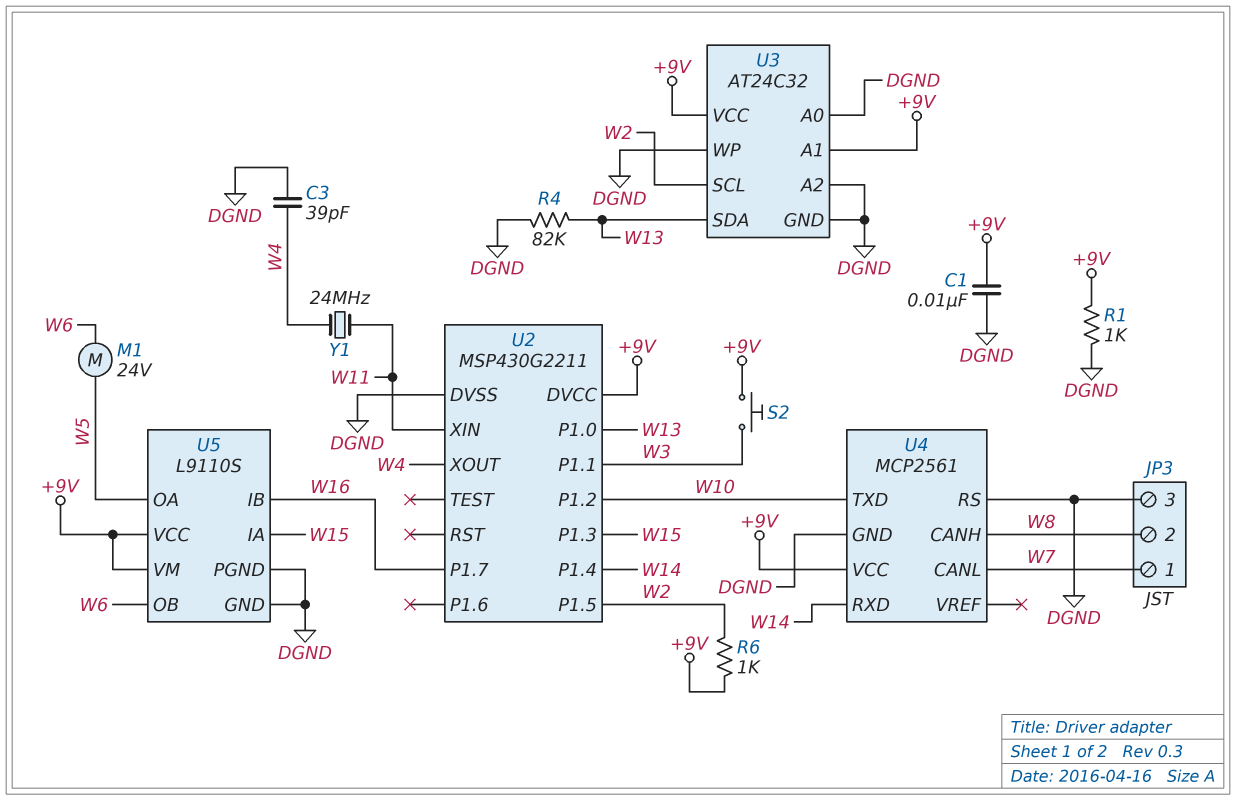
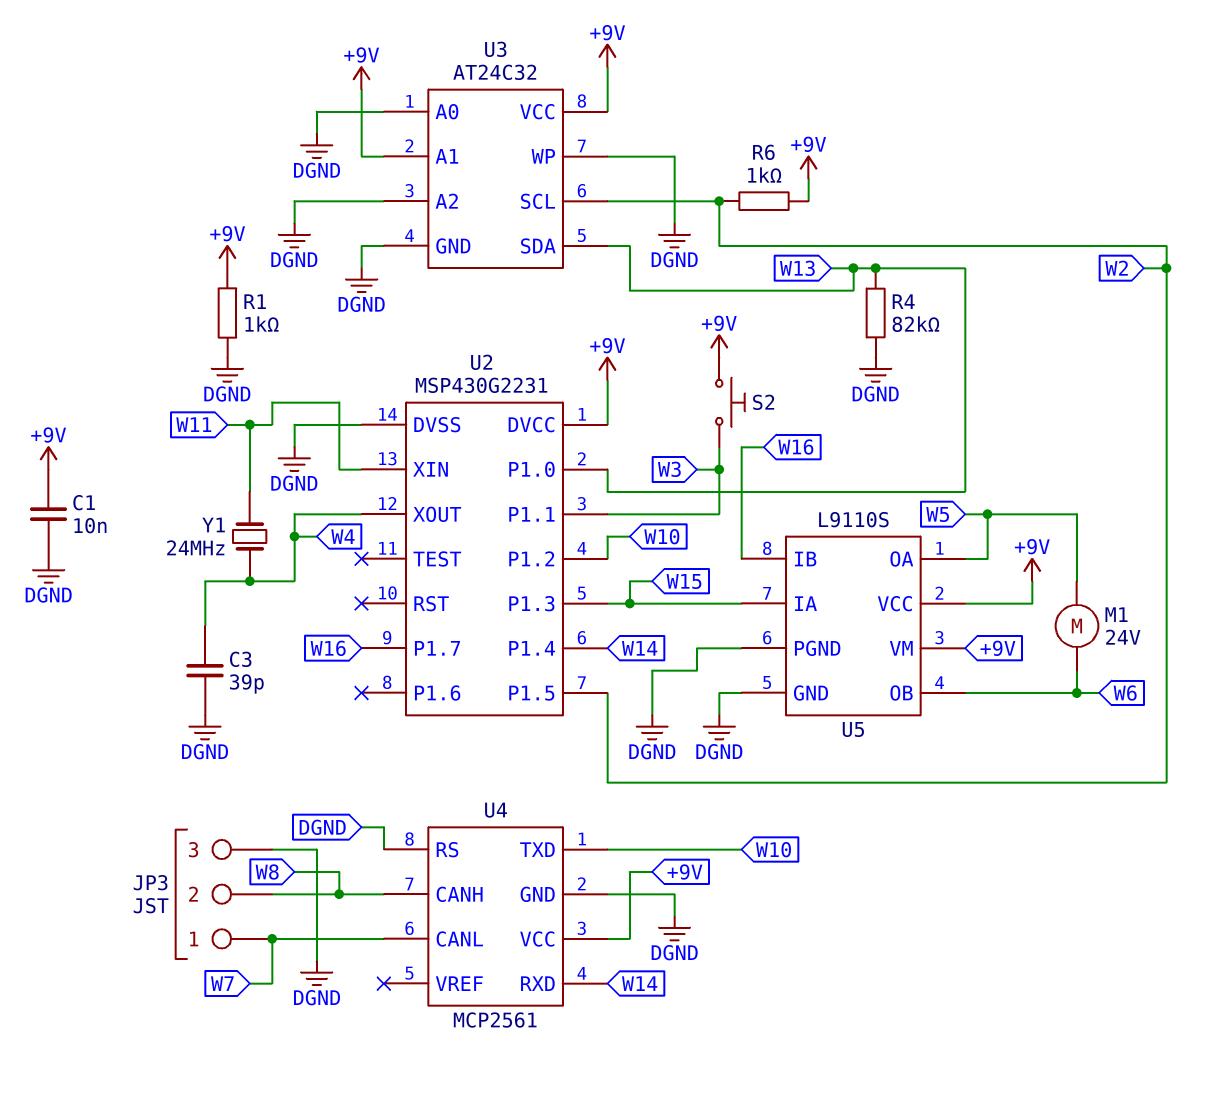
U2: MSP430G2211 -> MSP430G2231

